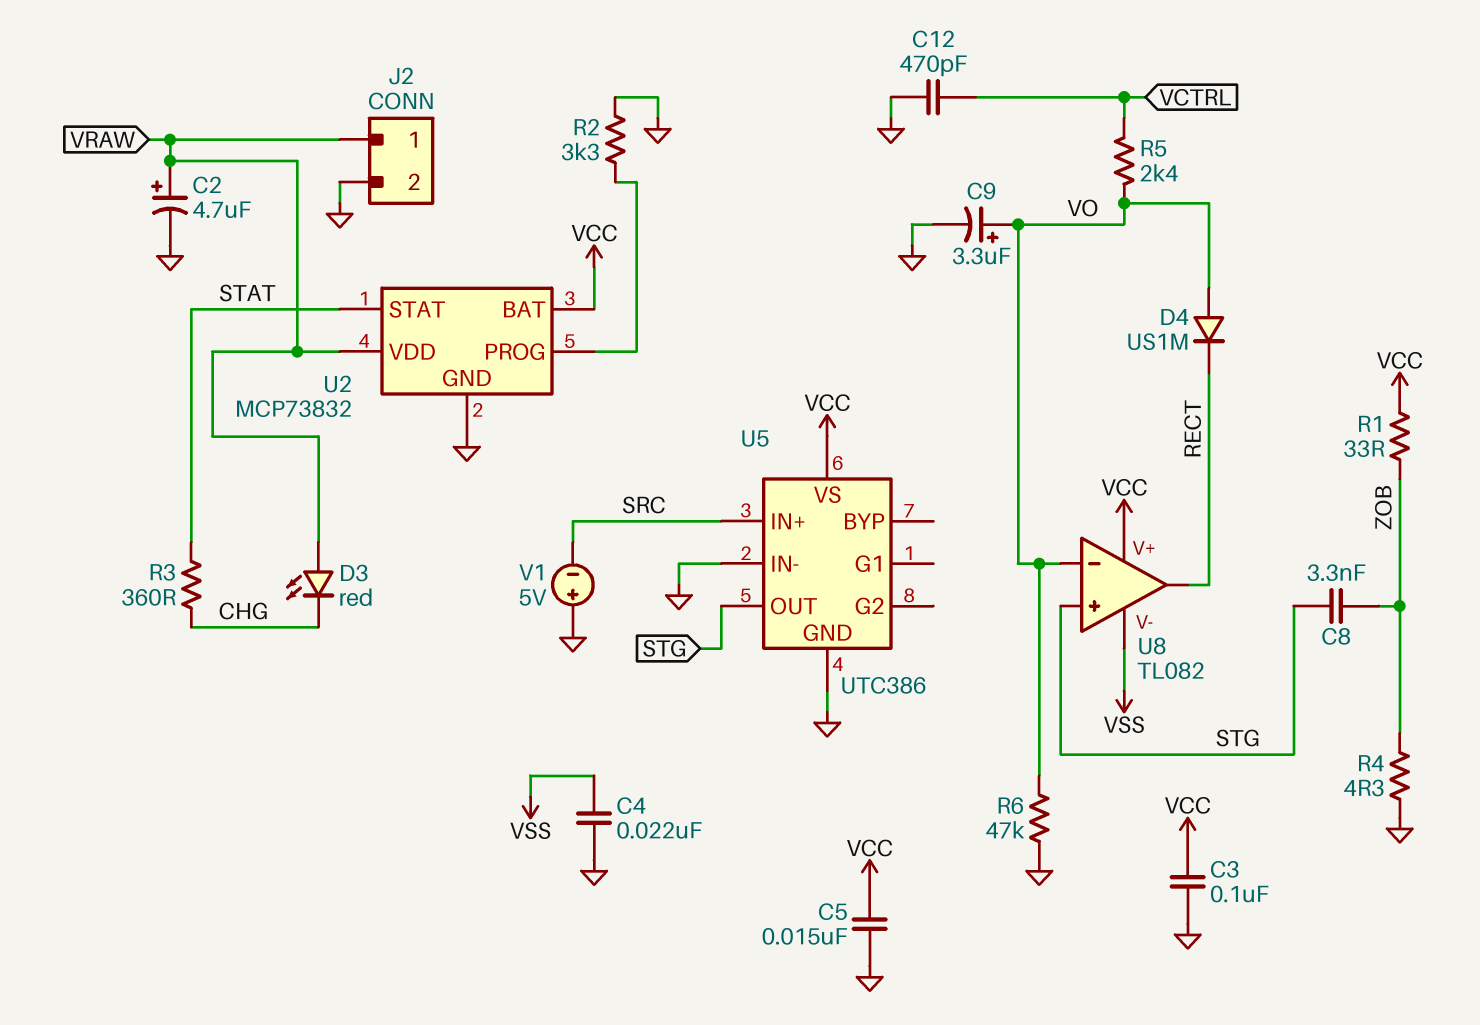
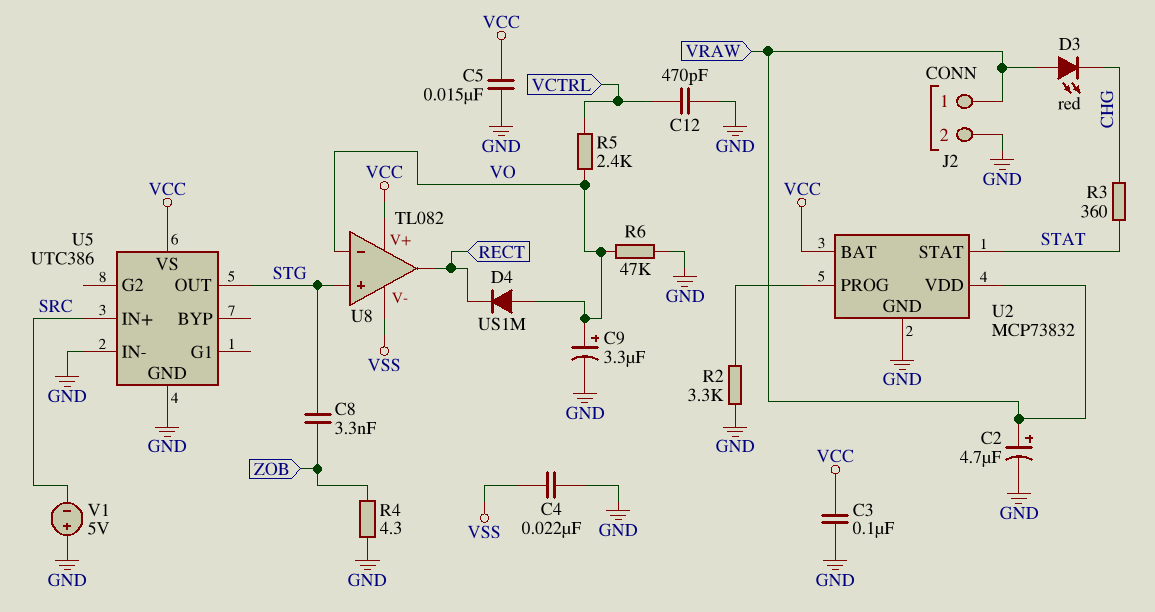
R1: 33 (VCC, ZOB) -> none

